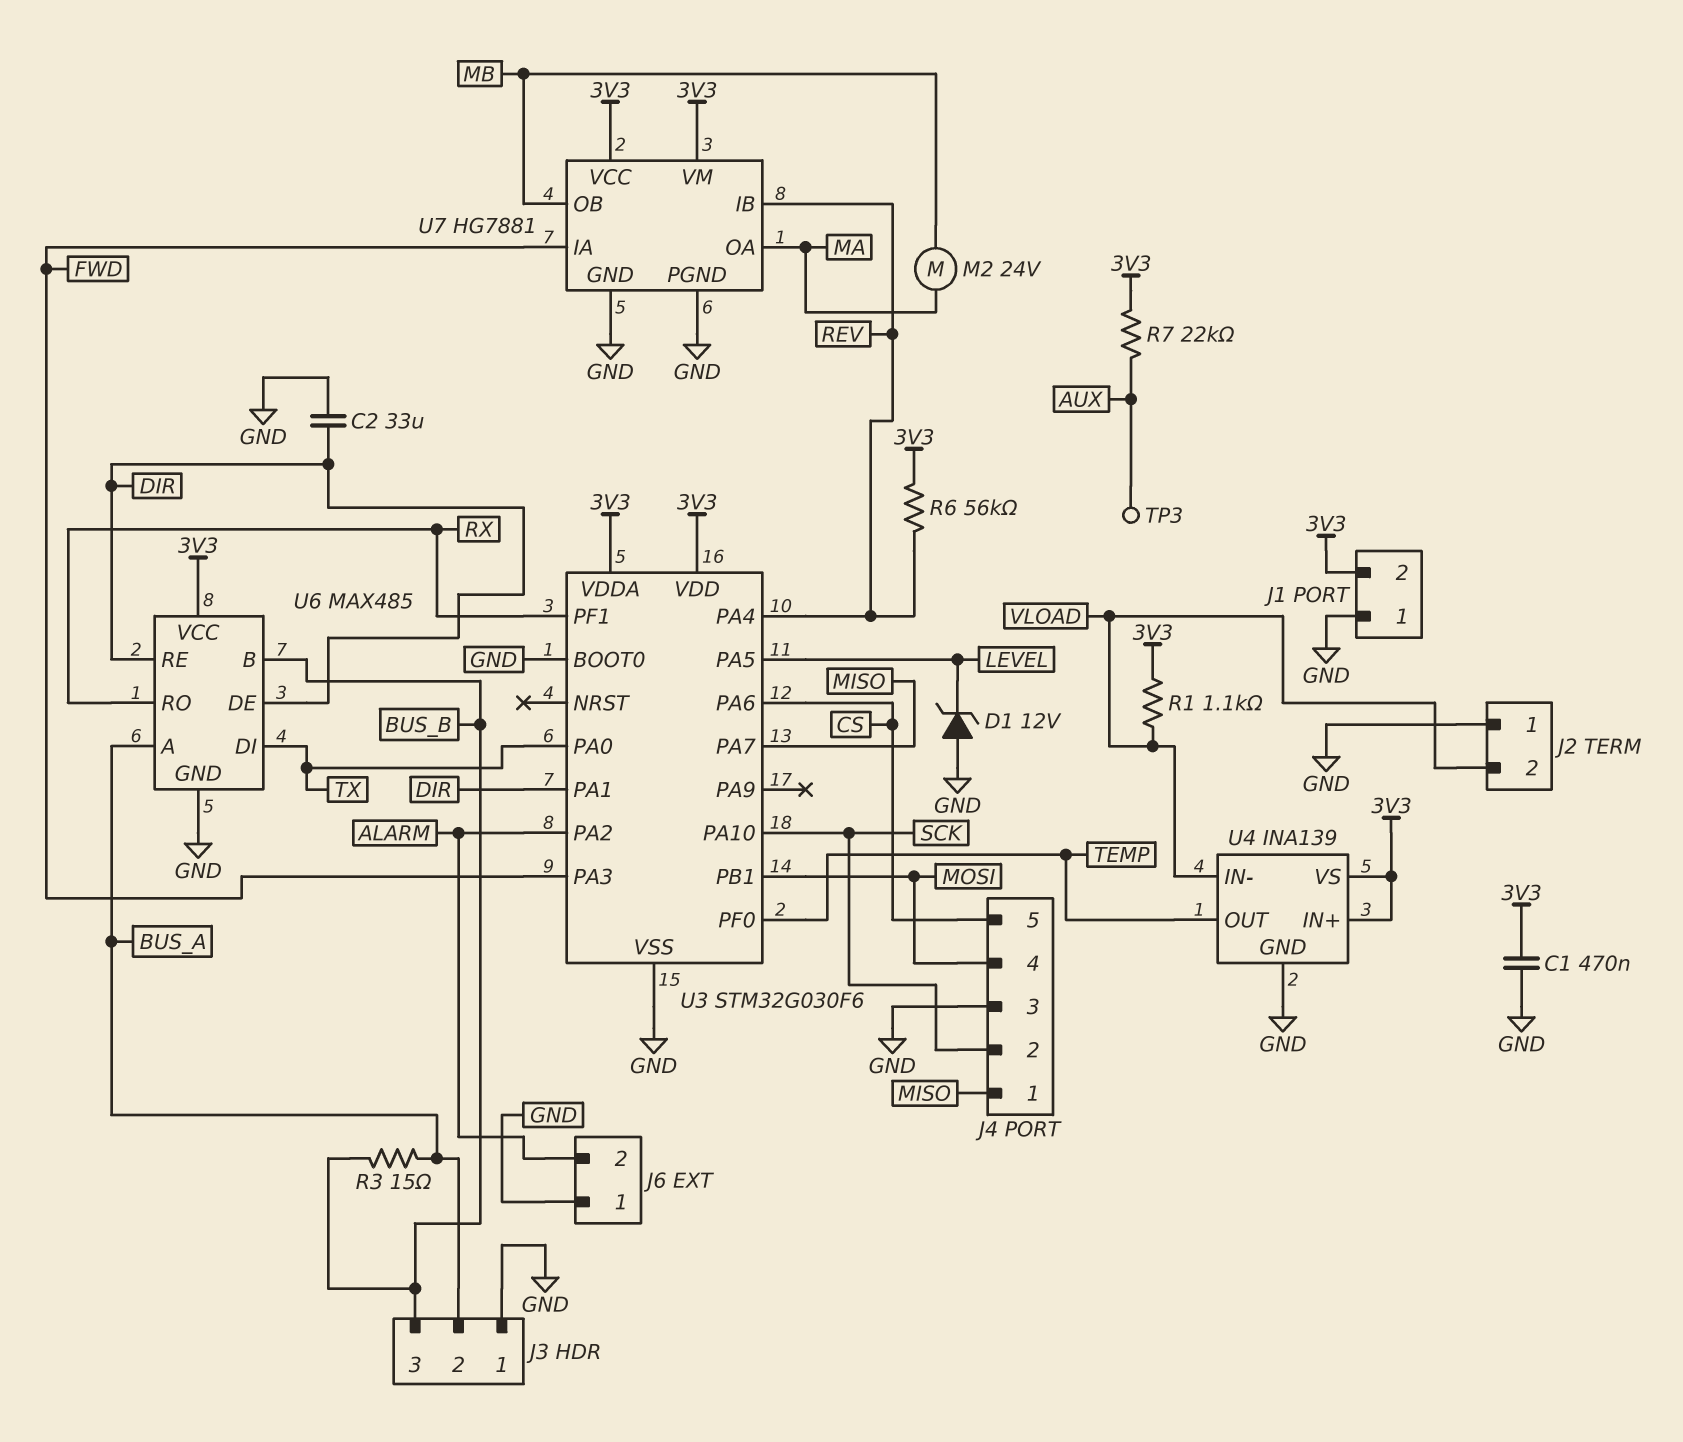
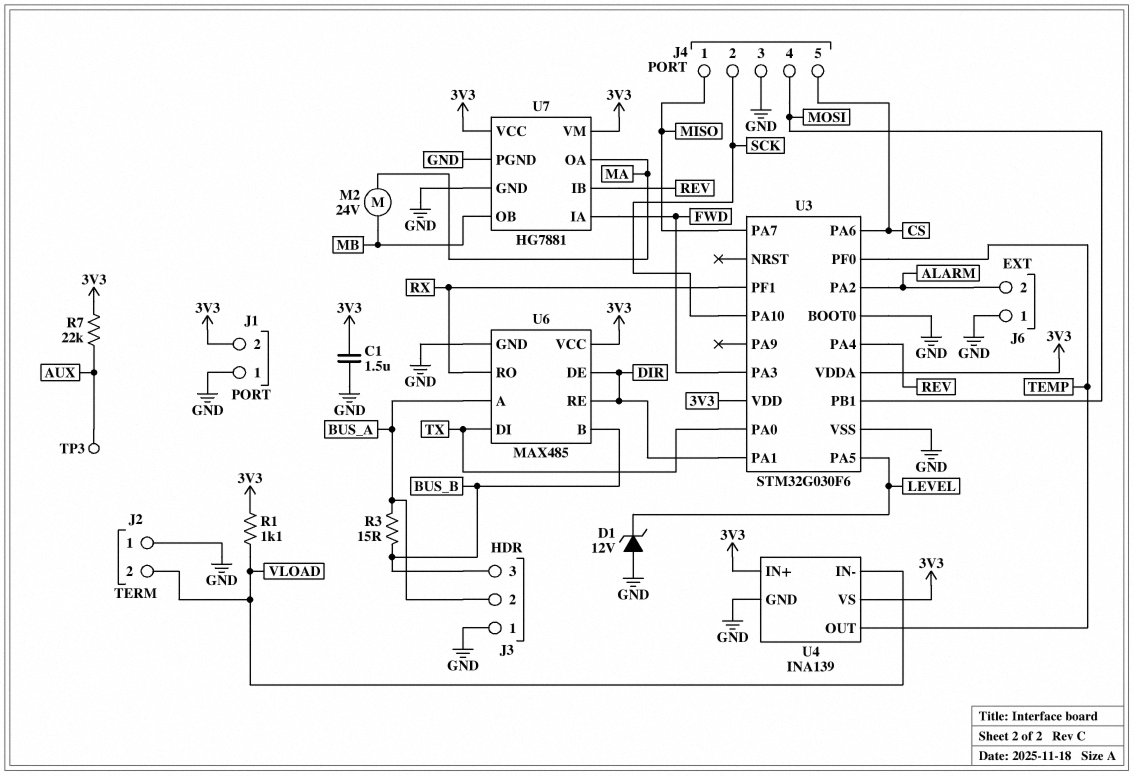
C1: 470nF (3V3, GND) -> 1.5uF (3V3, GND)
C2: 33uF (DIR, GND) -> none
R6: 56k (3V3, REV) -> none

